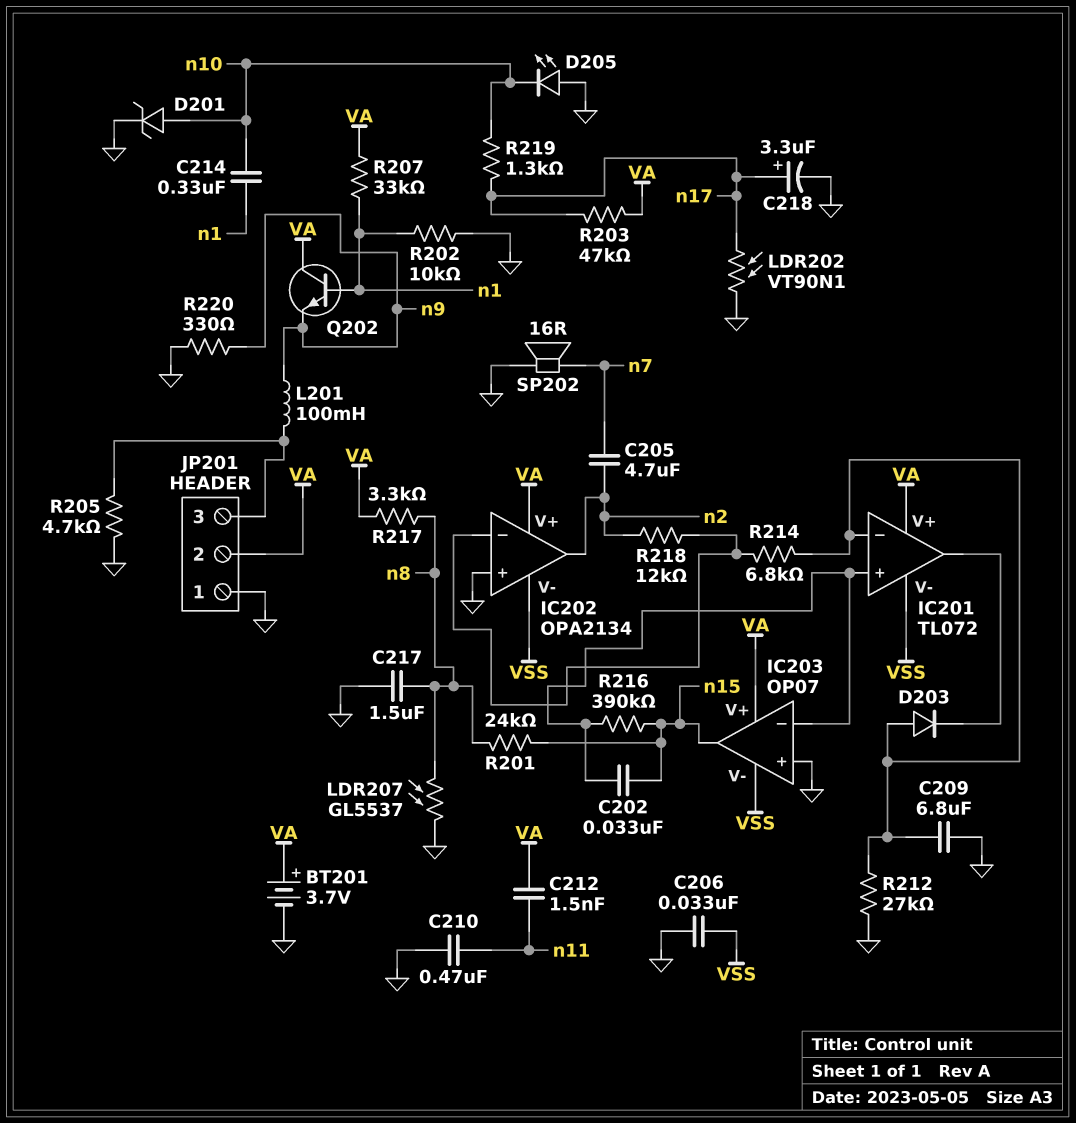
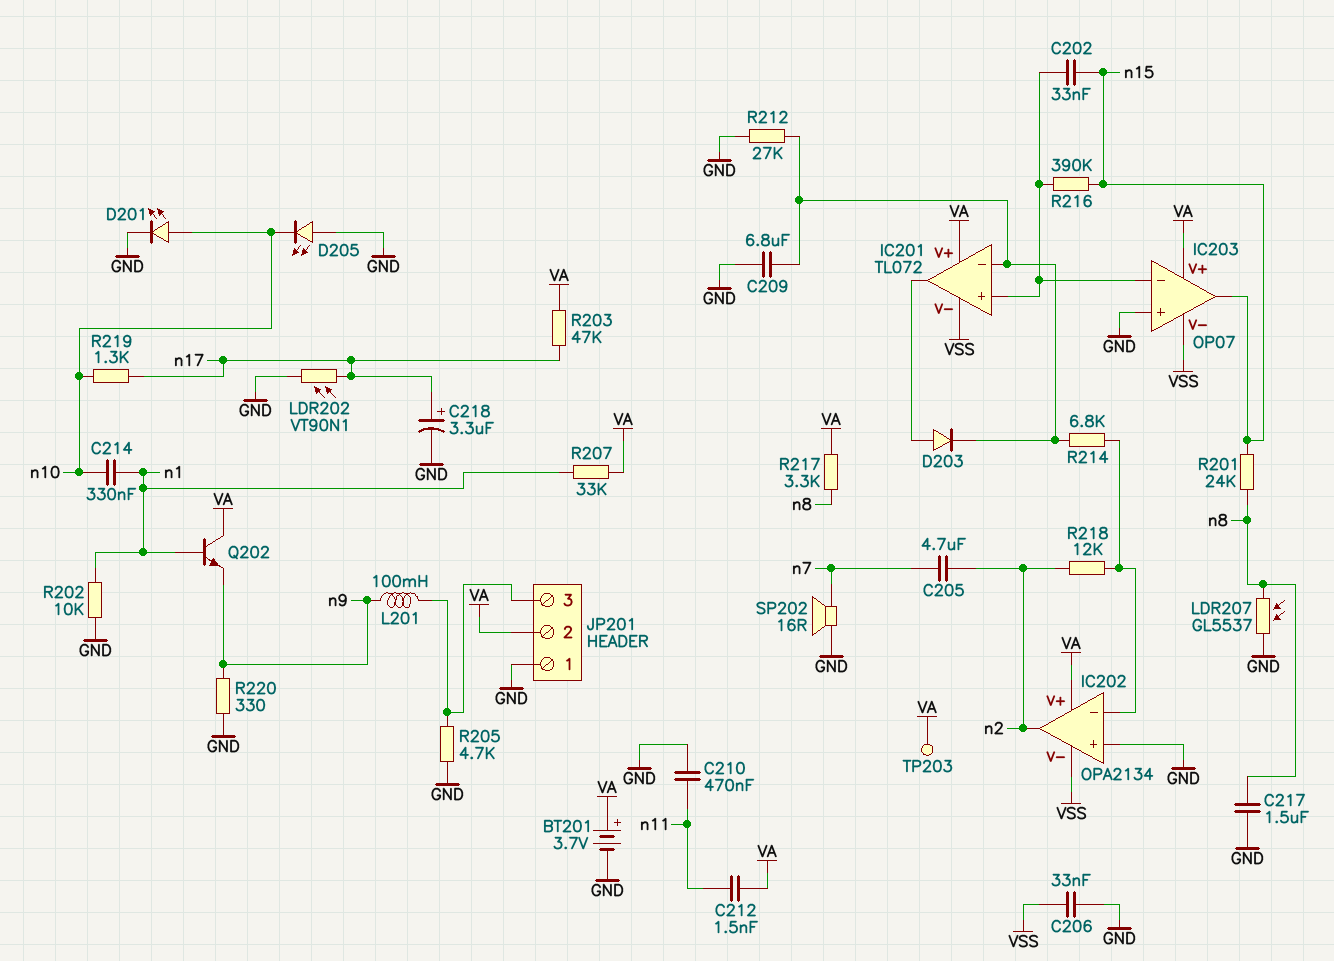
D201: zener (A n10, K GND) -> LED (A n10, K GND)
D203: diode (A IC201/in-, K IC201/out) -> diode (A IC201/out, K IC201/in-)
TP203: none -> test point (VA)

